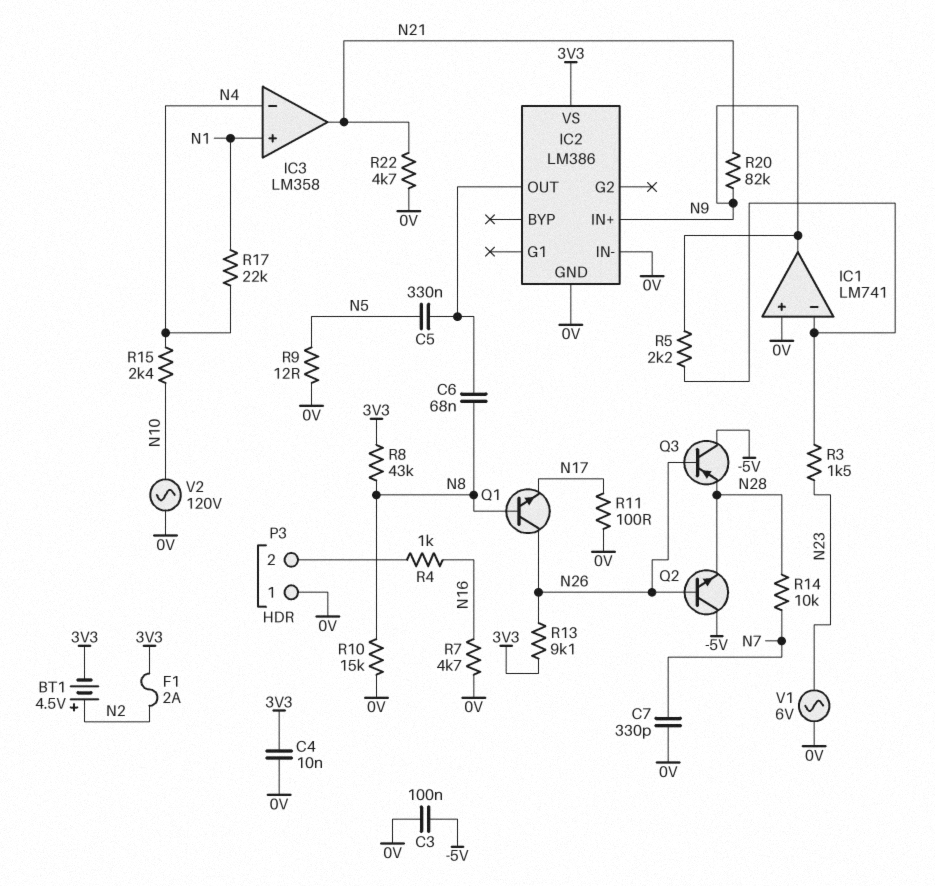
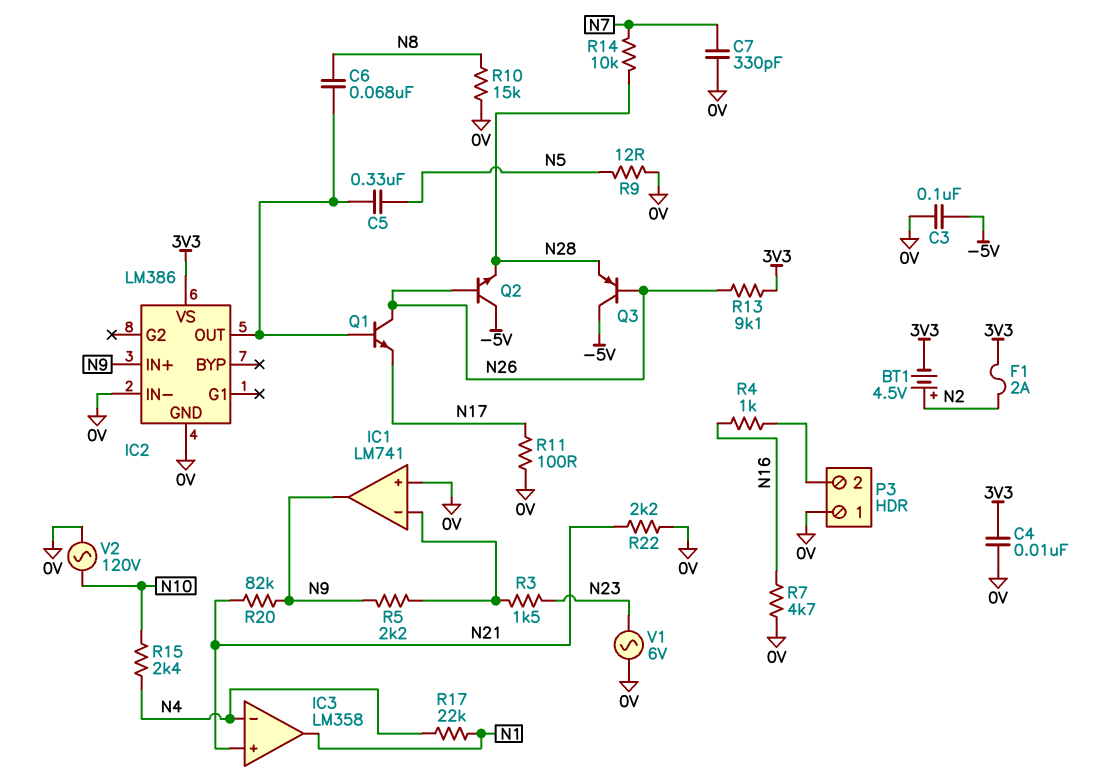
IC3 pin in+: N1 -> N21
IC3 pin out: N21 -> N1
Q1: NPN (B N8, C N26, E N17) -> NPN (B IC2/OUT, C N26, E N17)
R8: 43k (3V3, N8) -> none
R22: 4.7k (0V, N21) -> 2.2k (0V, N21)

